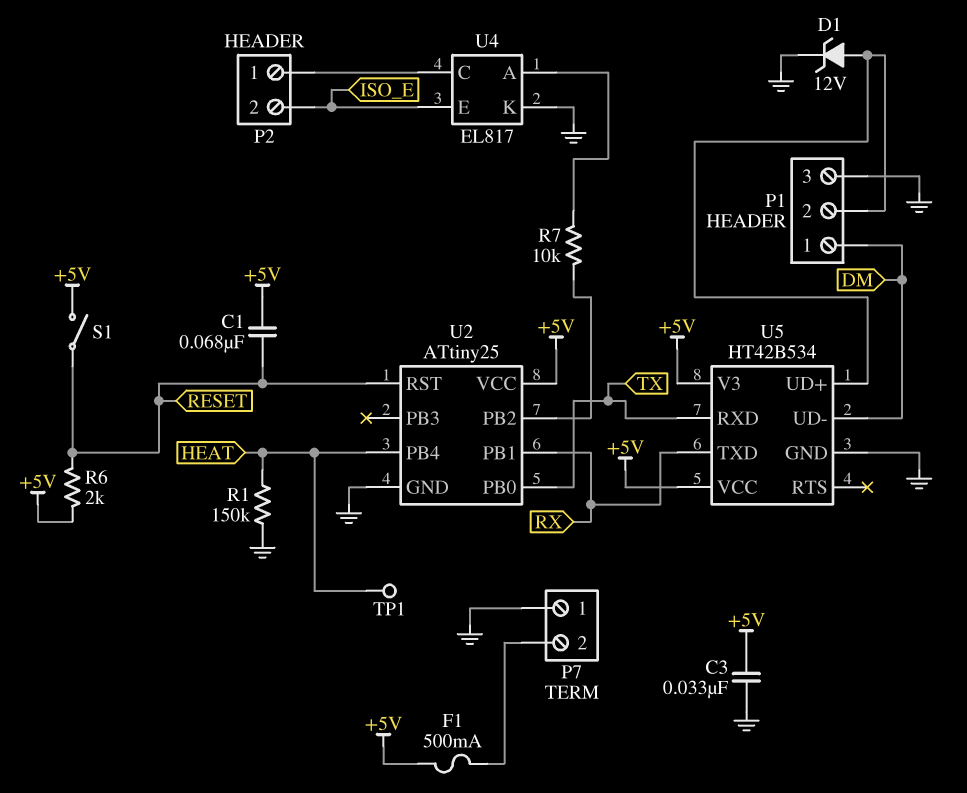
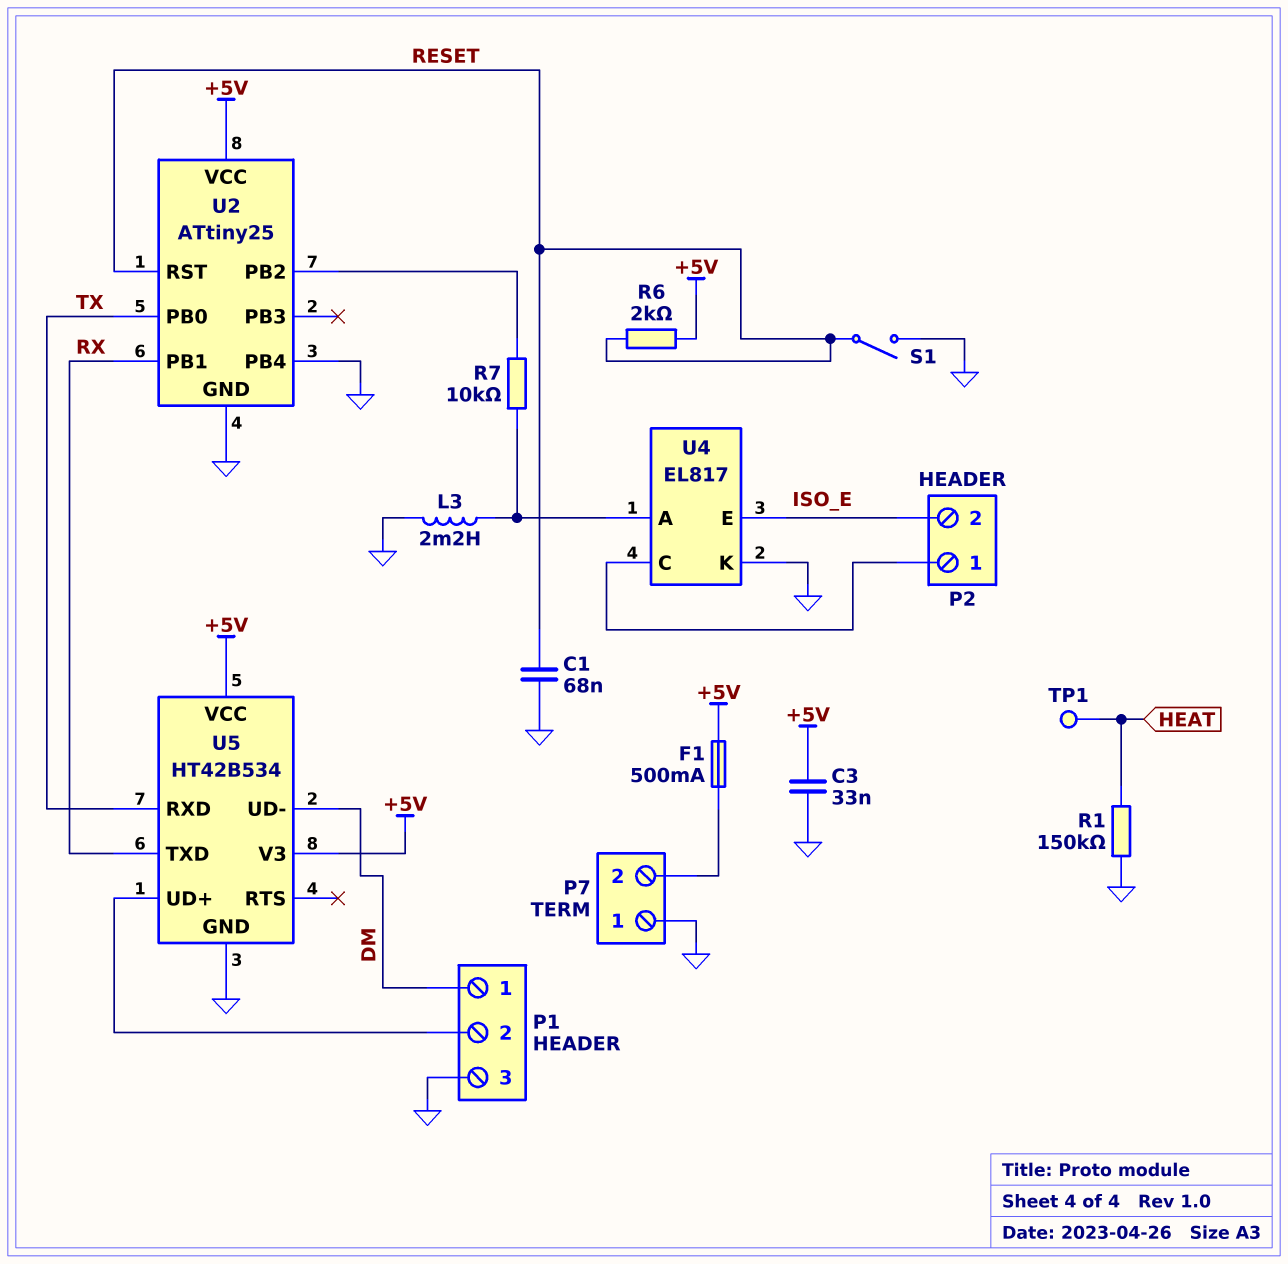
C1: 68nF (+5V, RESET) -> 68nF (GND, RESET)
D1: zener 12V (A P1/2, K GND) -> none
L3: none -> 2.2mH (GND, U4/A)
S1: switch (+5V, RESET) -> switch (GND, RESET)
U2 pin PB4: HEAT -> GND

